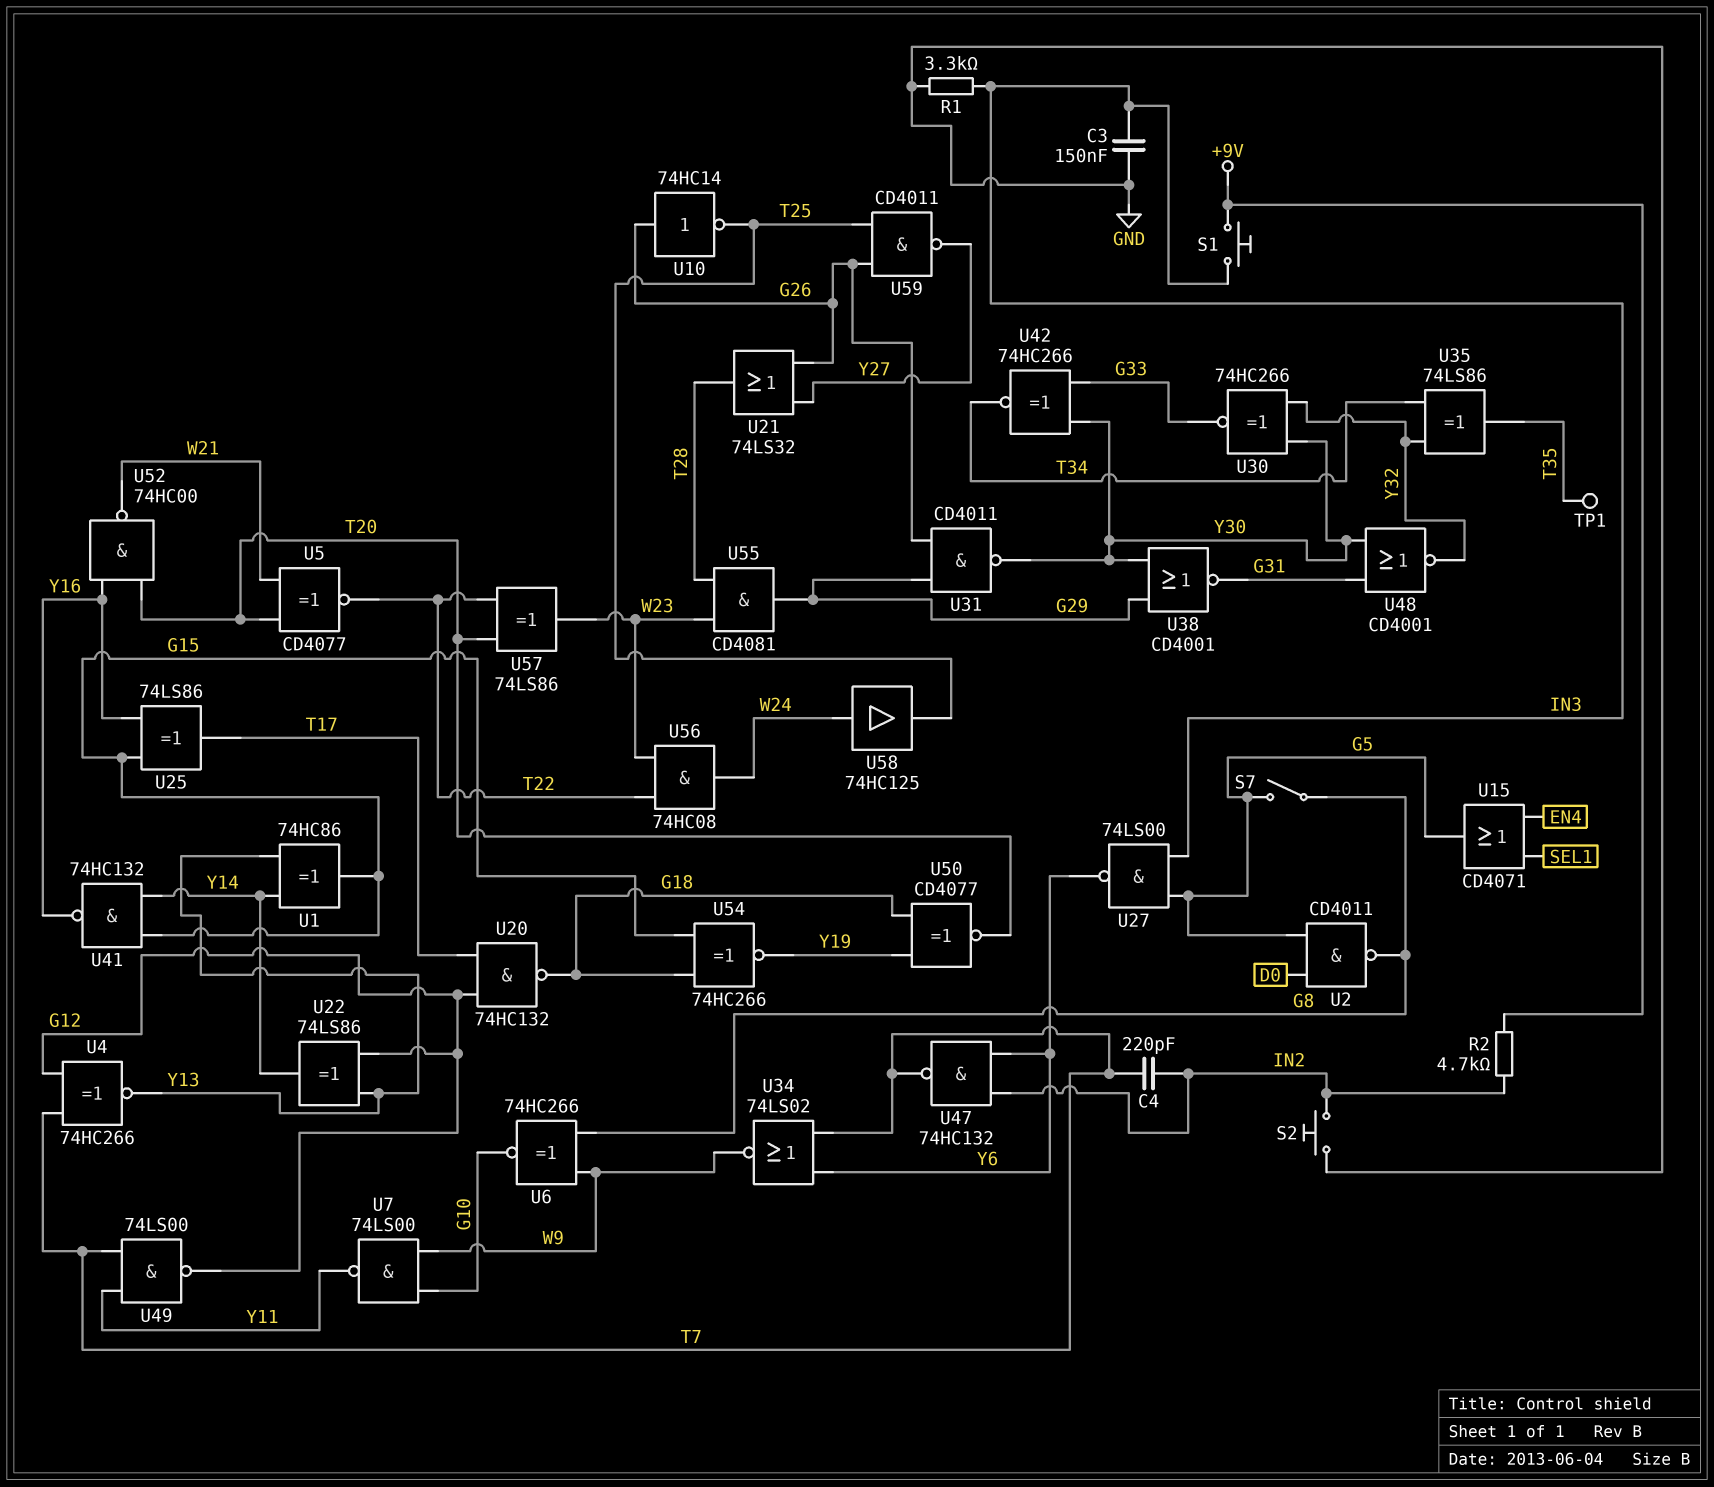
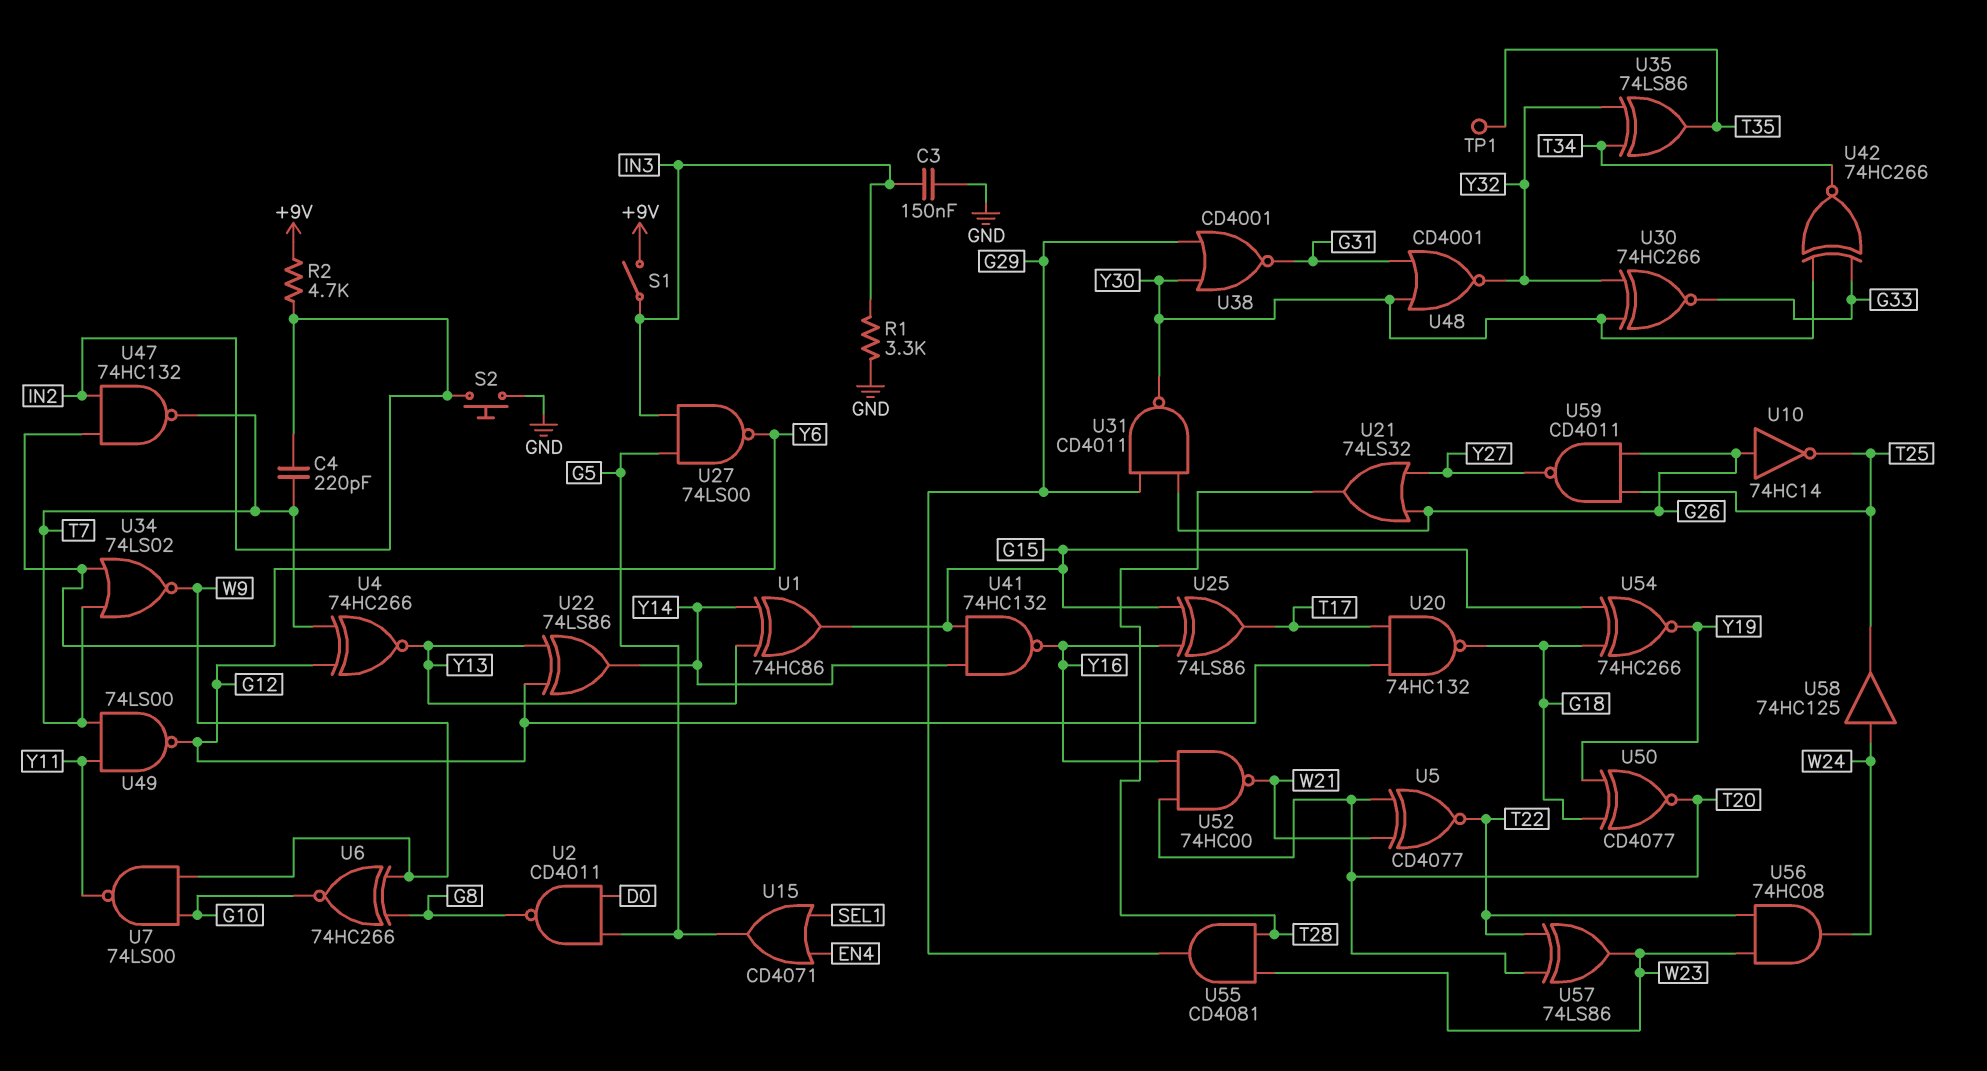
S1: button (+9V, IN3) -> switch (+9V, IN3)
S7: switch (G5, G8) -> none

